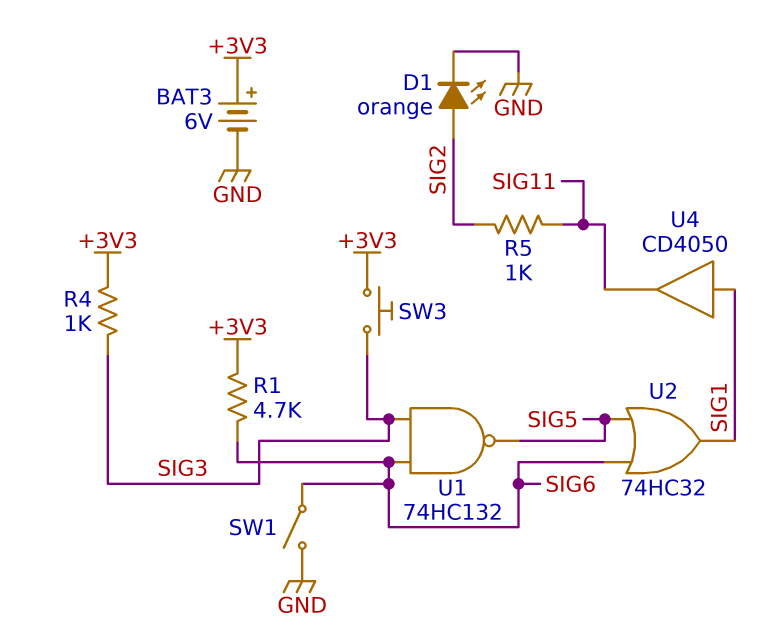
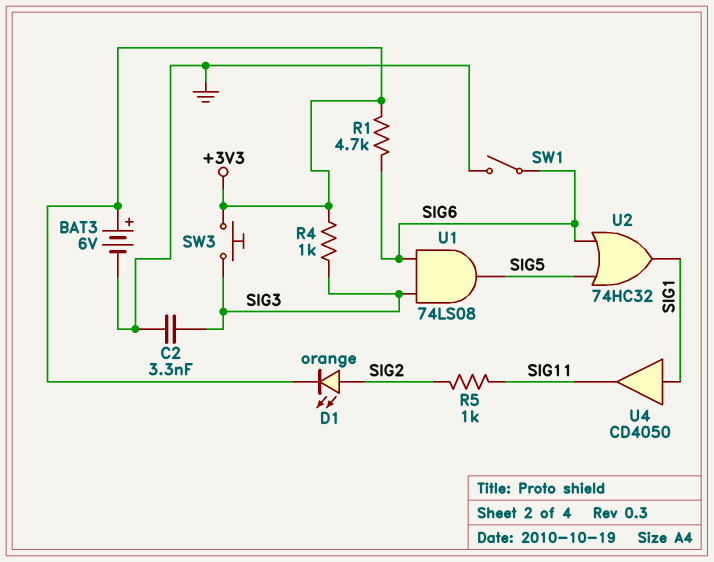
C2: none -> 3.3nF (GND, SIG3)
D1: LED orange (A SIG2, K GND) -> LED orange (A SIG2, K +3V3)
U1: NAND 74HC132 (in SIG3, in SIG6, out SIG5) -> AND 74LS08 (in SIG3, in SIG6, out SIG5)

